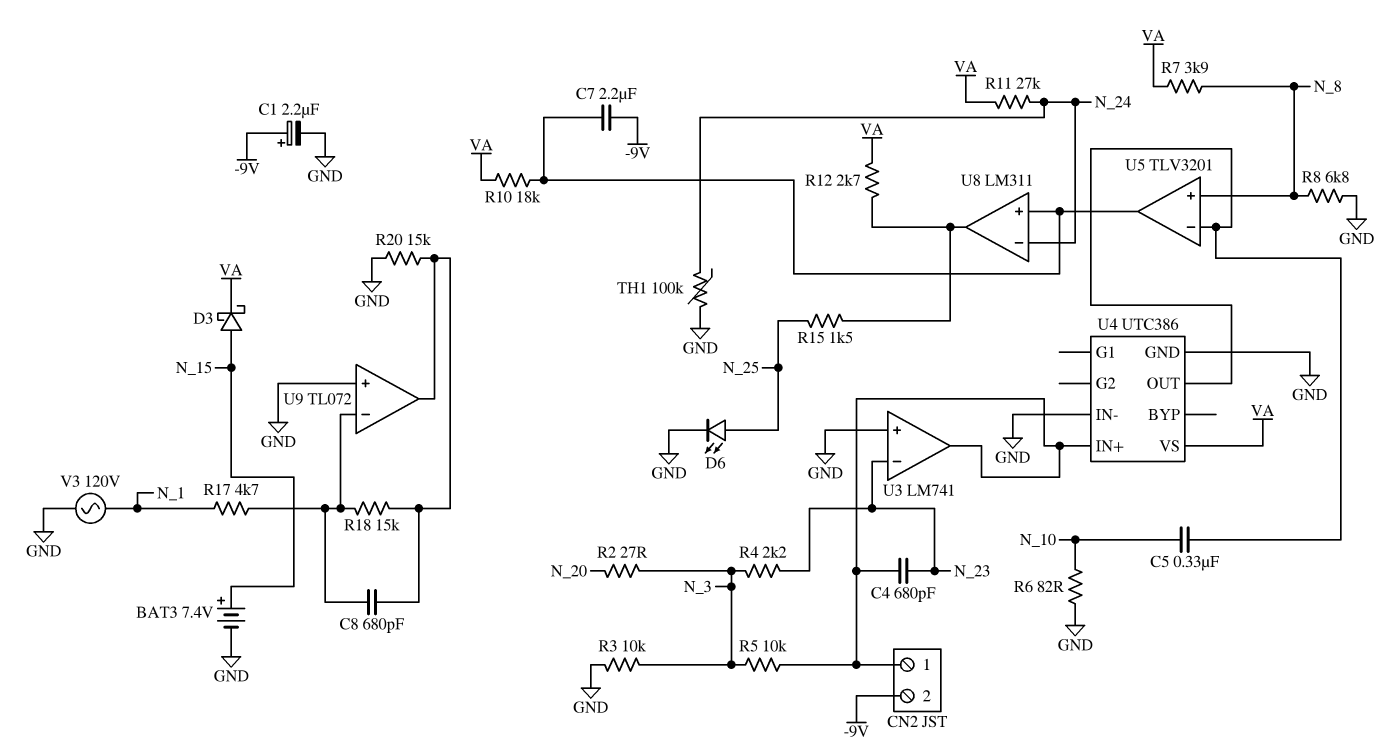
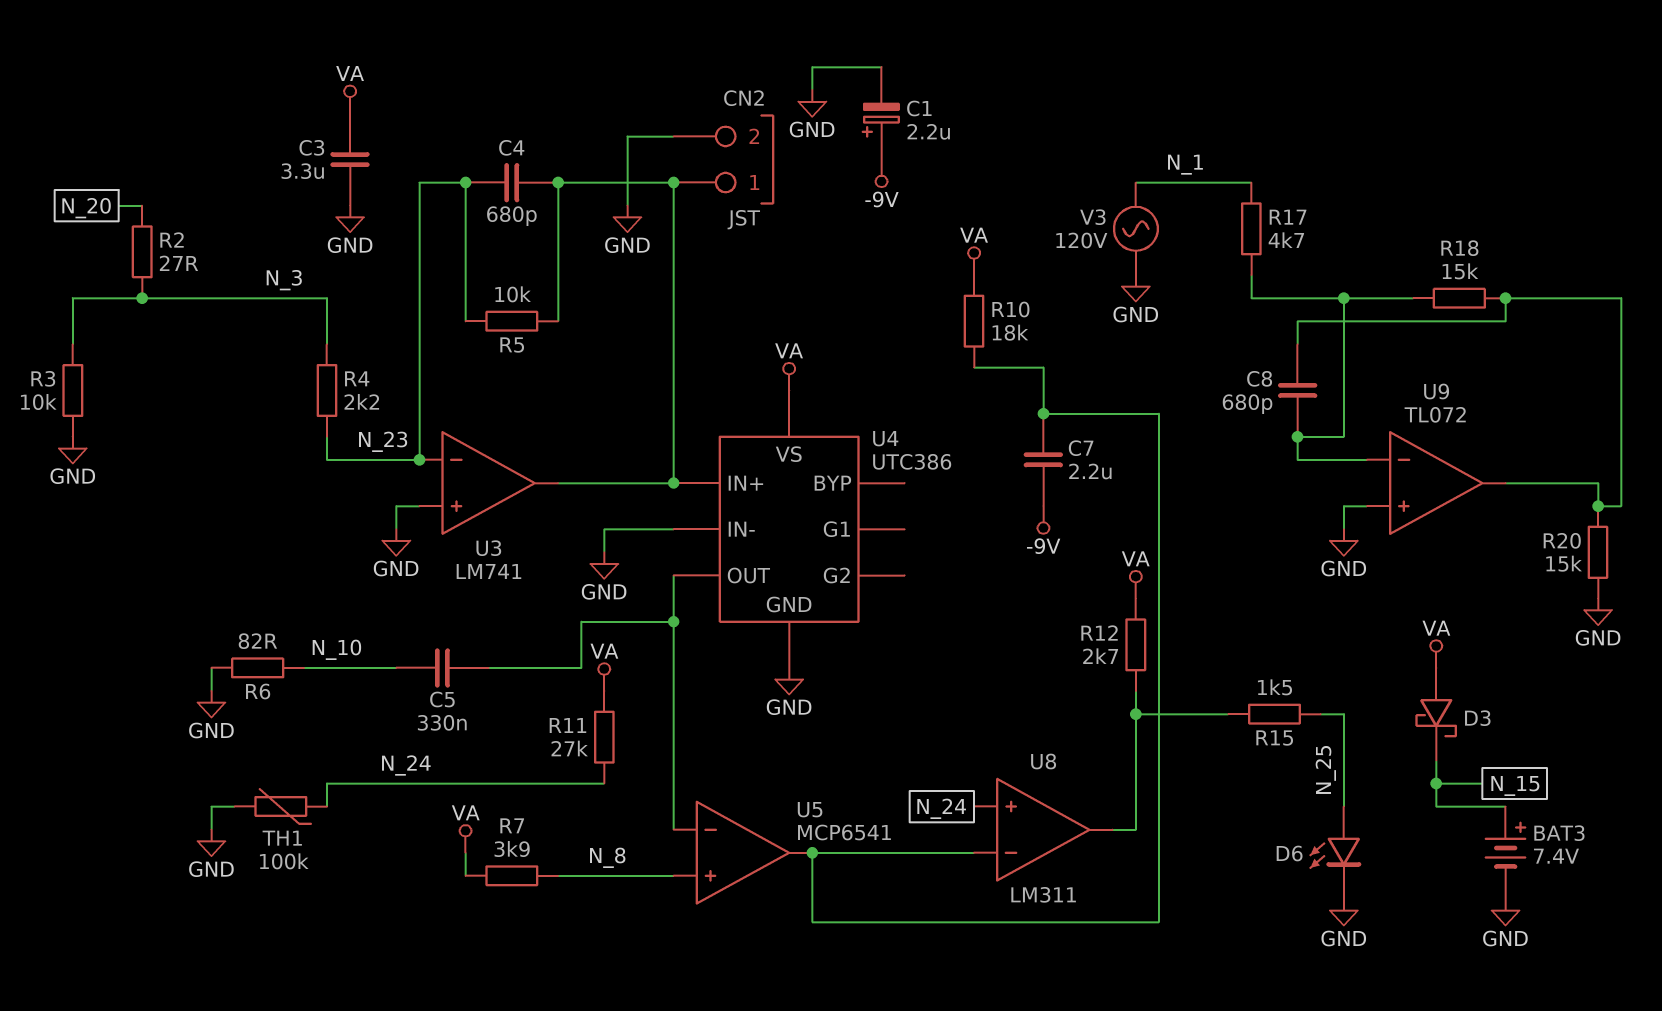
C3: none -> 3.3uF (GND, VA)
CN2 pin 2: -9V -> GND
D3: schottky (A N_15, K VA) -> schottky (A VA, K N_15)
R5: 10k (CN2/1, N_3) -> 10k (CN2/1, N_23)
R8: 6.8k (GND, N_8) -> none
U5: TLV3201 -> MCP6541
U8 pin in+: U5/out -> N_24
U8 pin in-: N_24 -> U5/out

